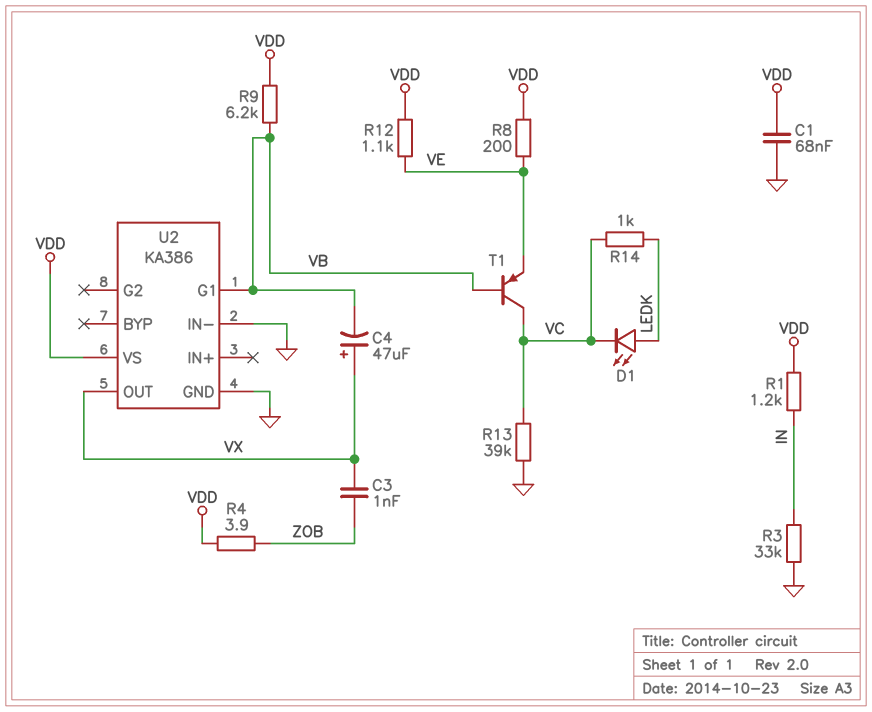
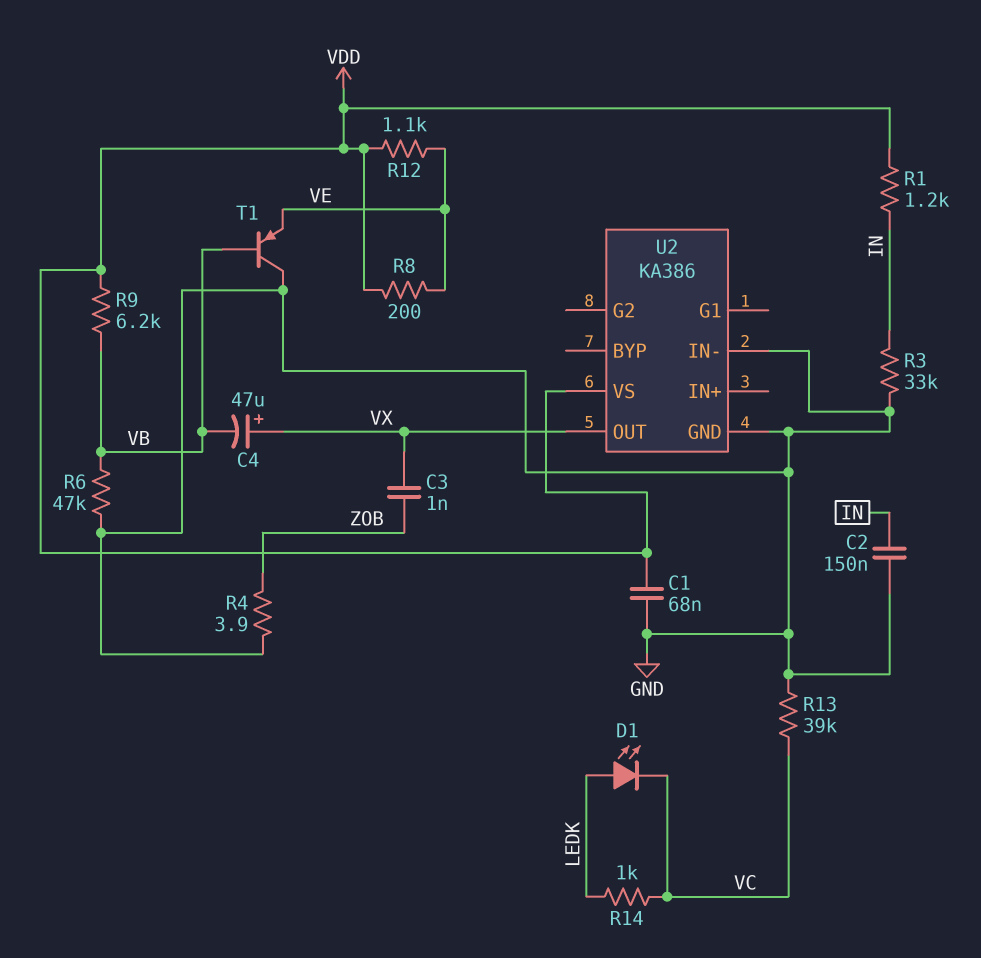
C2: none -> 150nF (GND, IN)
R4: 3.9 (VDD, ZOB) -> 3.9 (GND, ZOB)
R6: none -> 47k (GND, VB)
T1: PNP (B VB, C VC, E VE) -> PNP (B VB, C GND, E VE)
U2 pin G1: VB -> none

